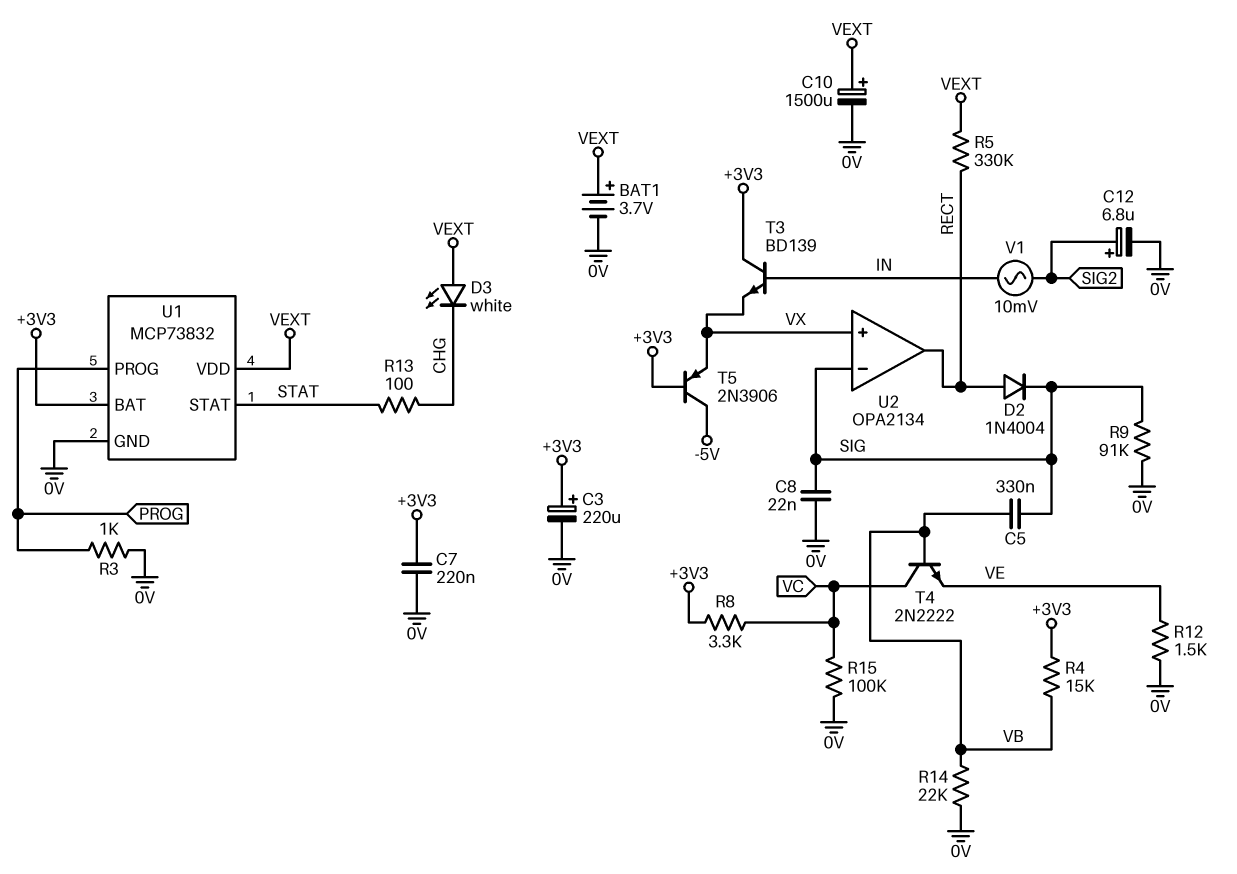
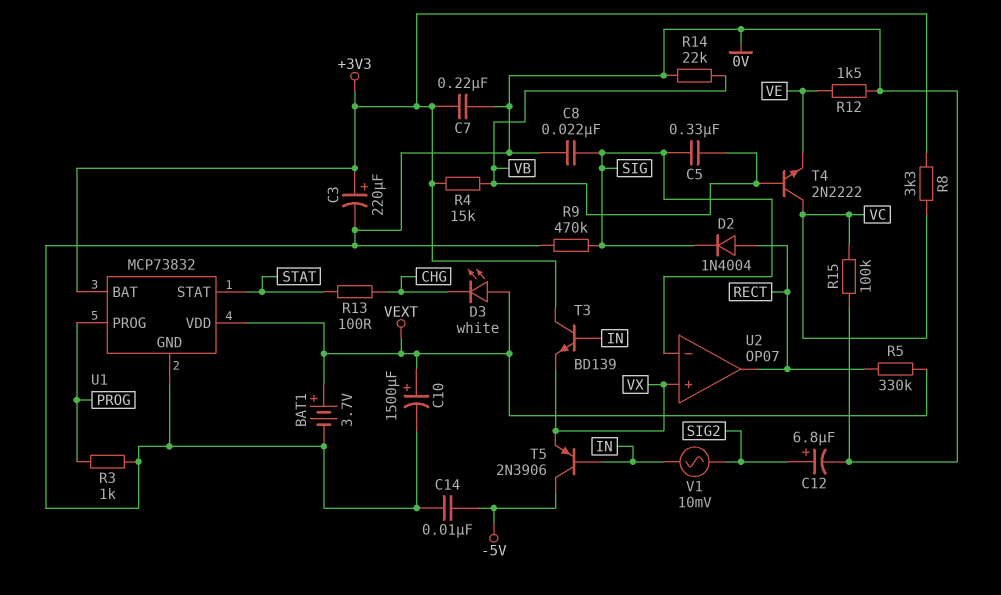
C14: none -> 10nF (-5V, 0V)
R9: 91k (0V, SIG) -> 470k (0V, SIG)
T5: PNP 2N3906 (B +3V3, C -5V, E VX) -> PNP 2N3906 (B IN, C -5V, E VX)
U2: OPA2134 -> OP07

